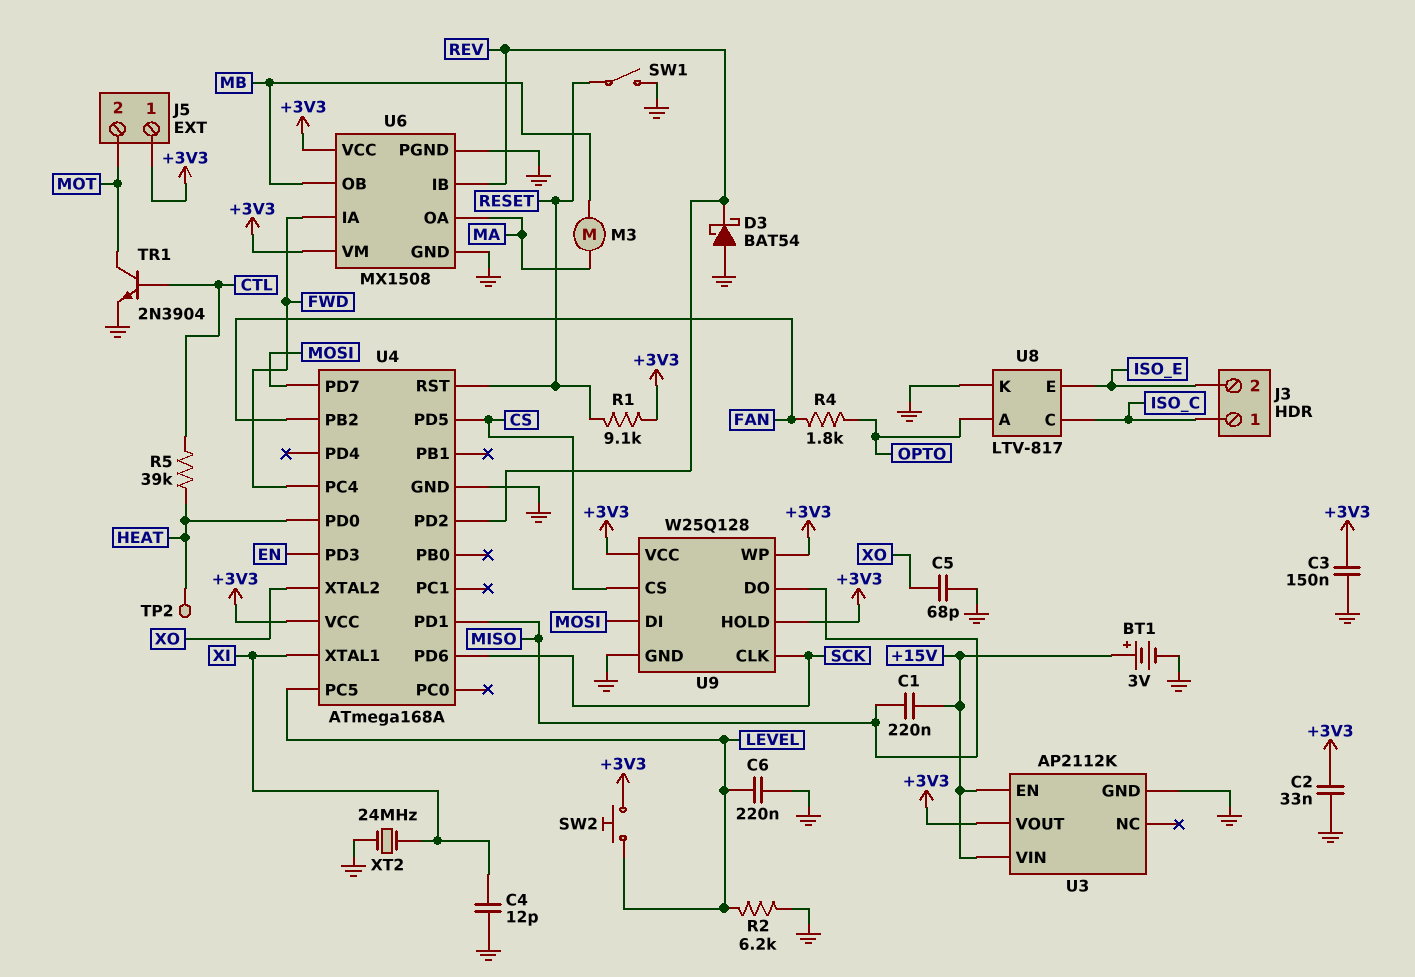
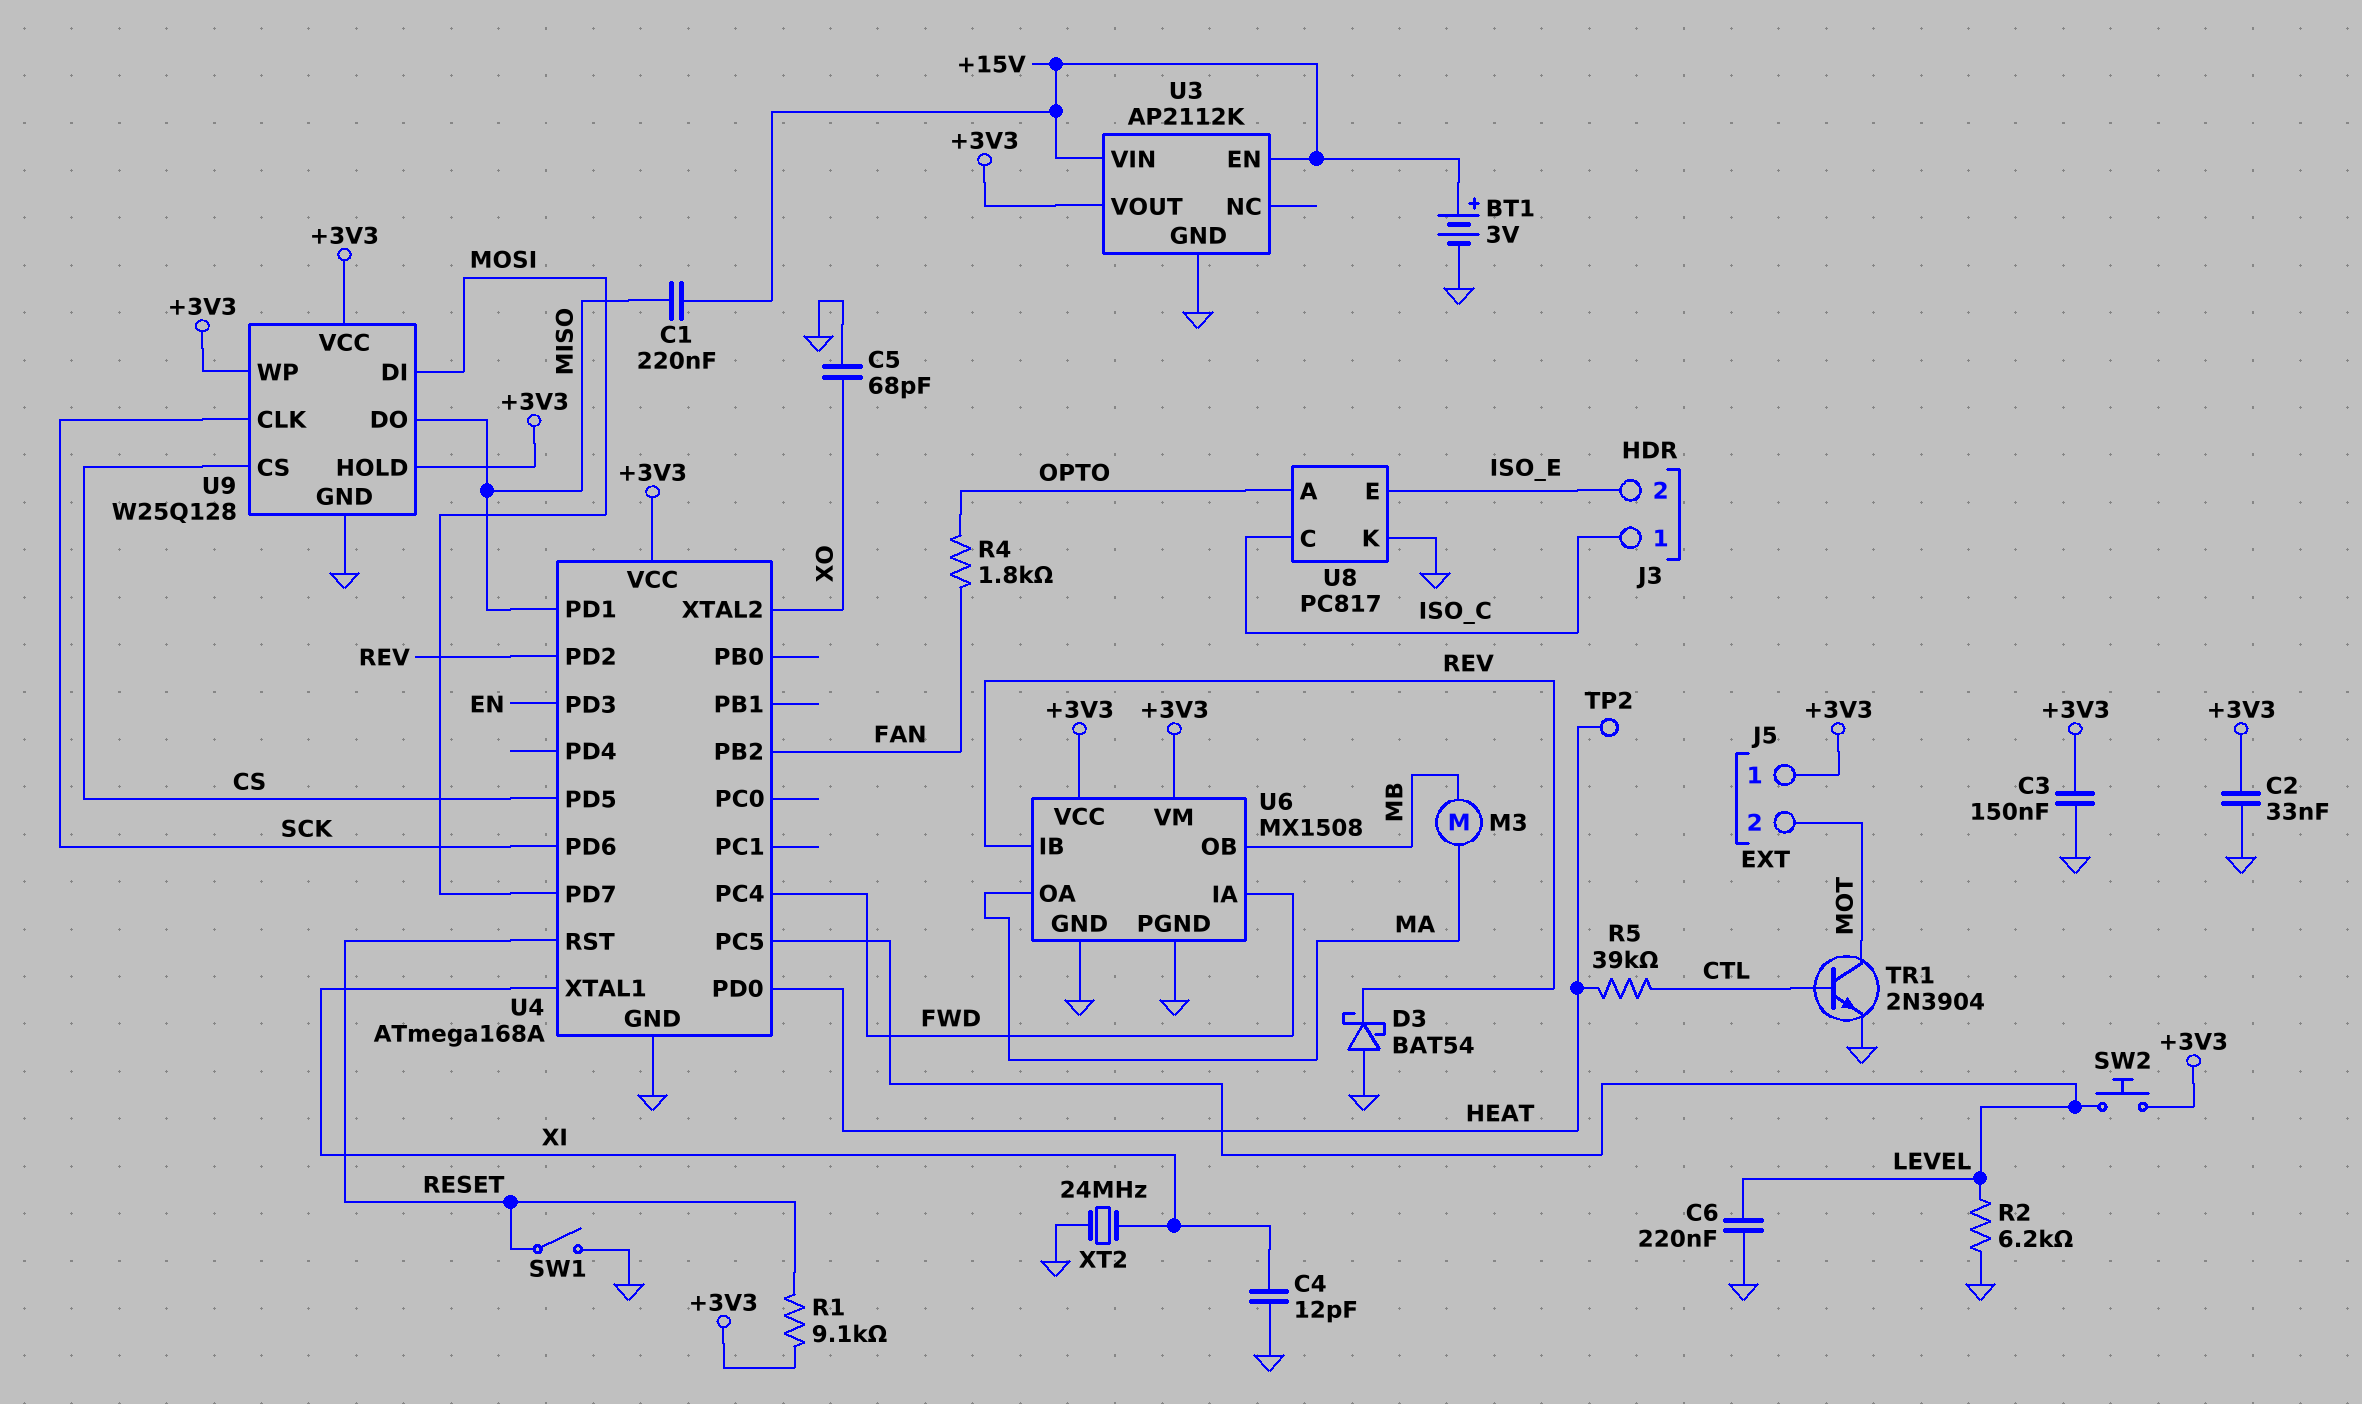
U8: LTV-817 -> PC817

